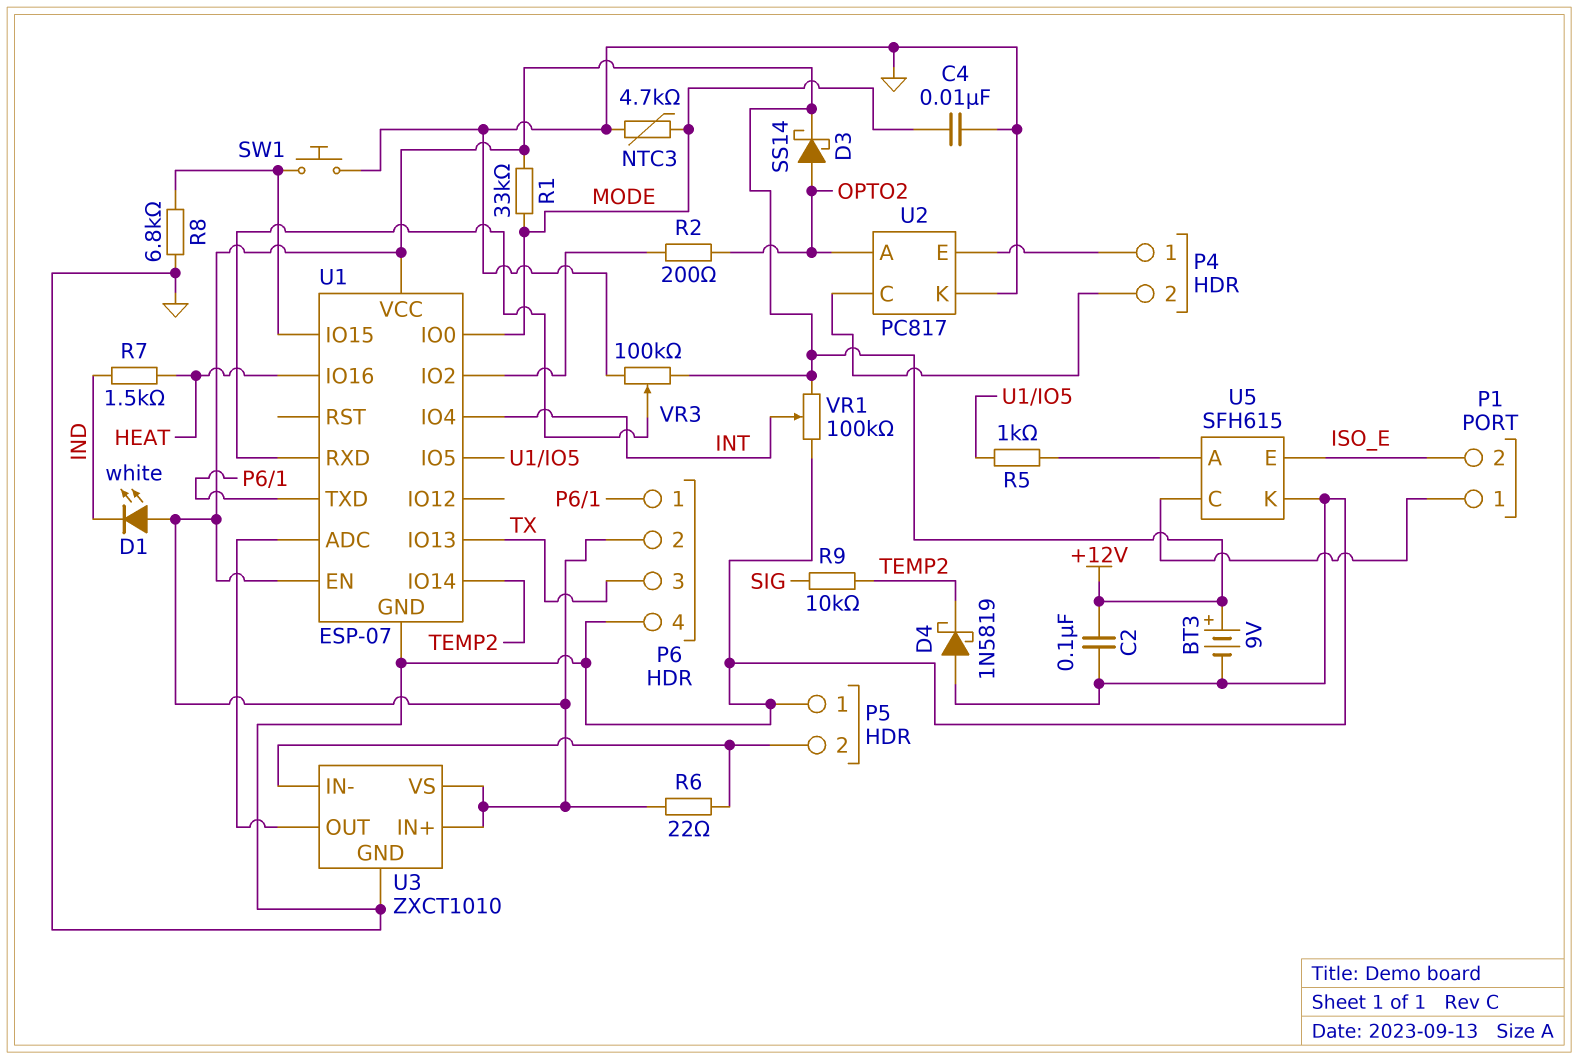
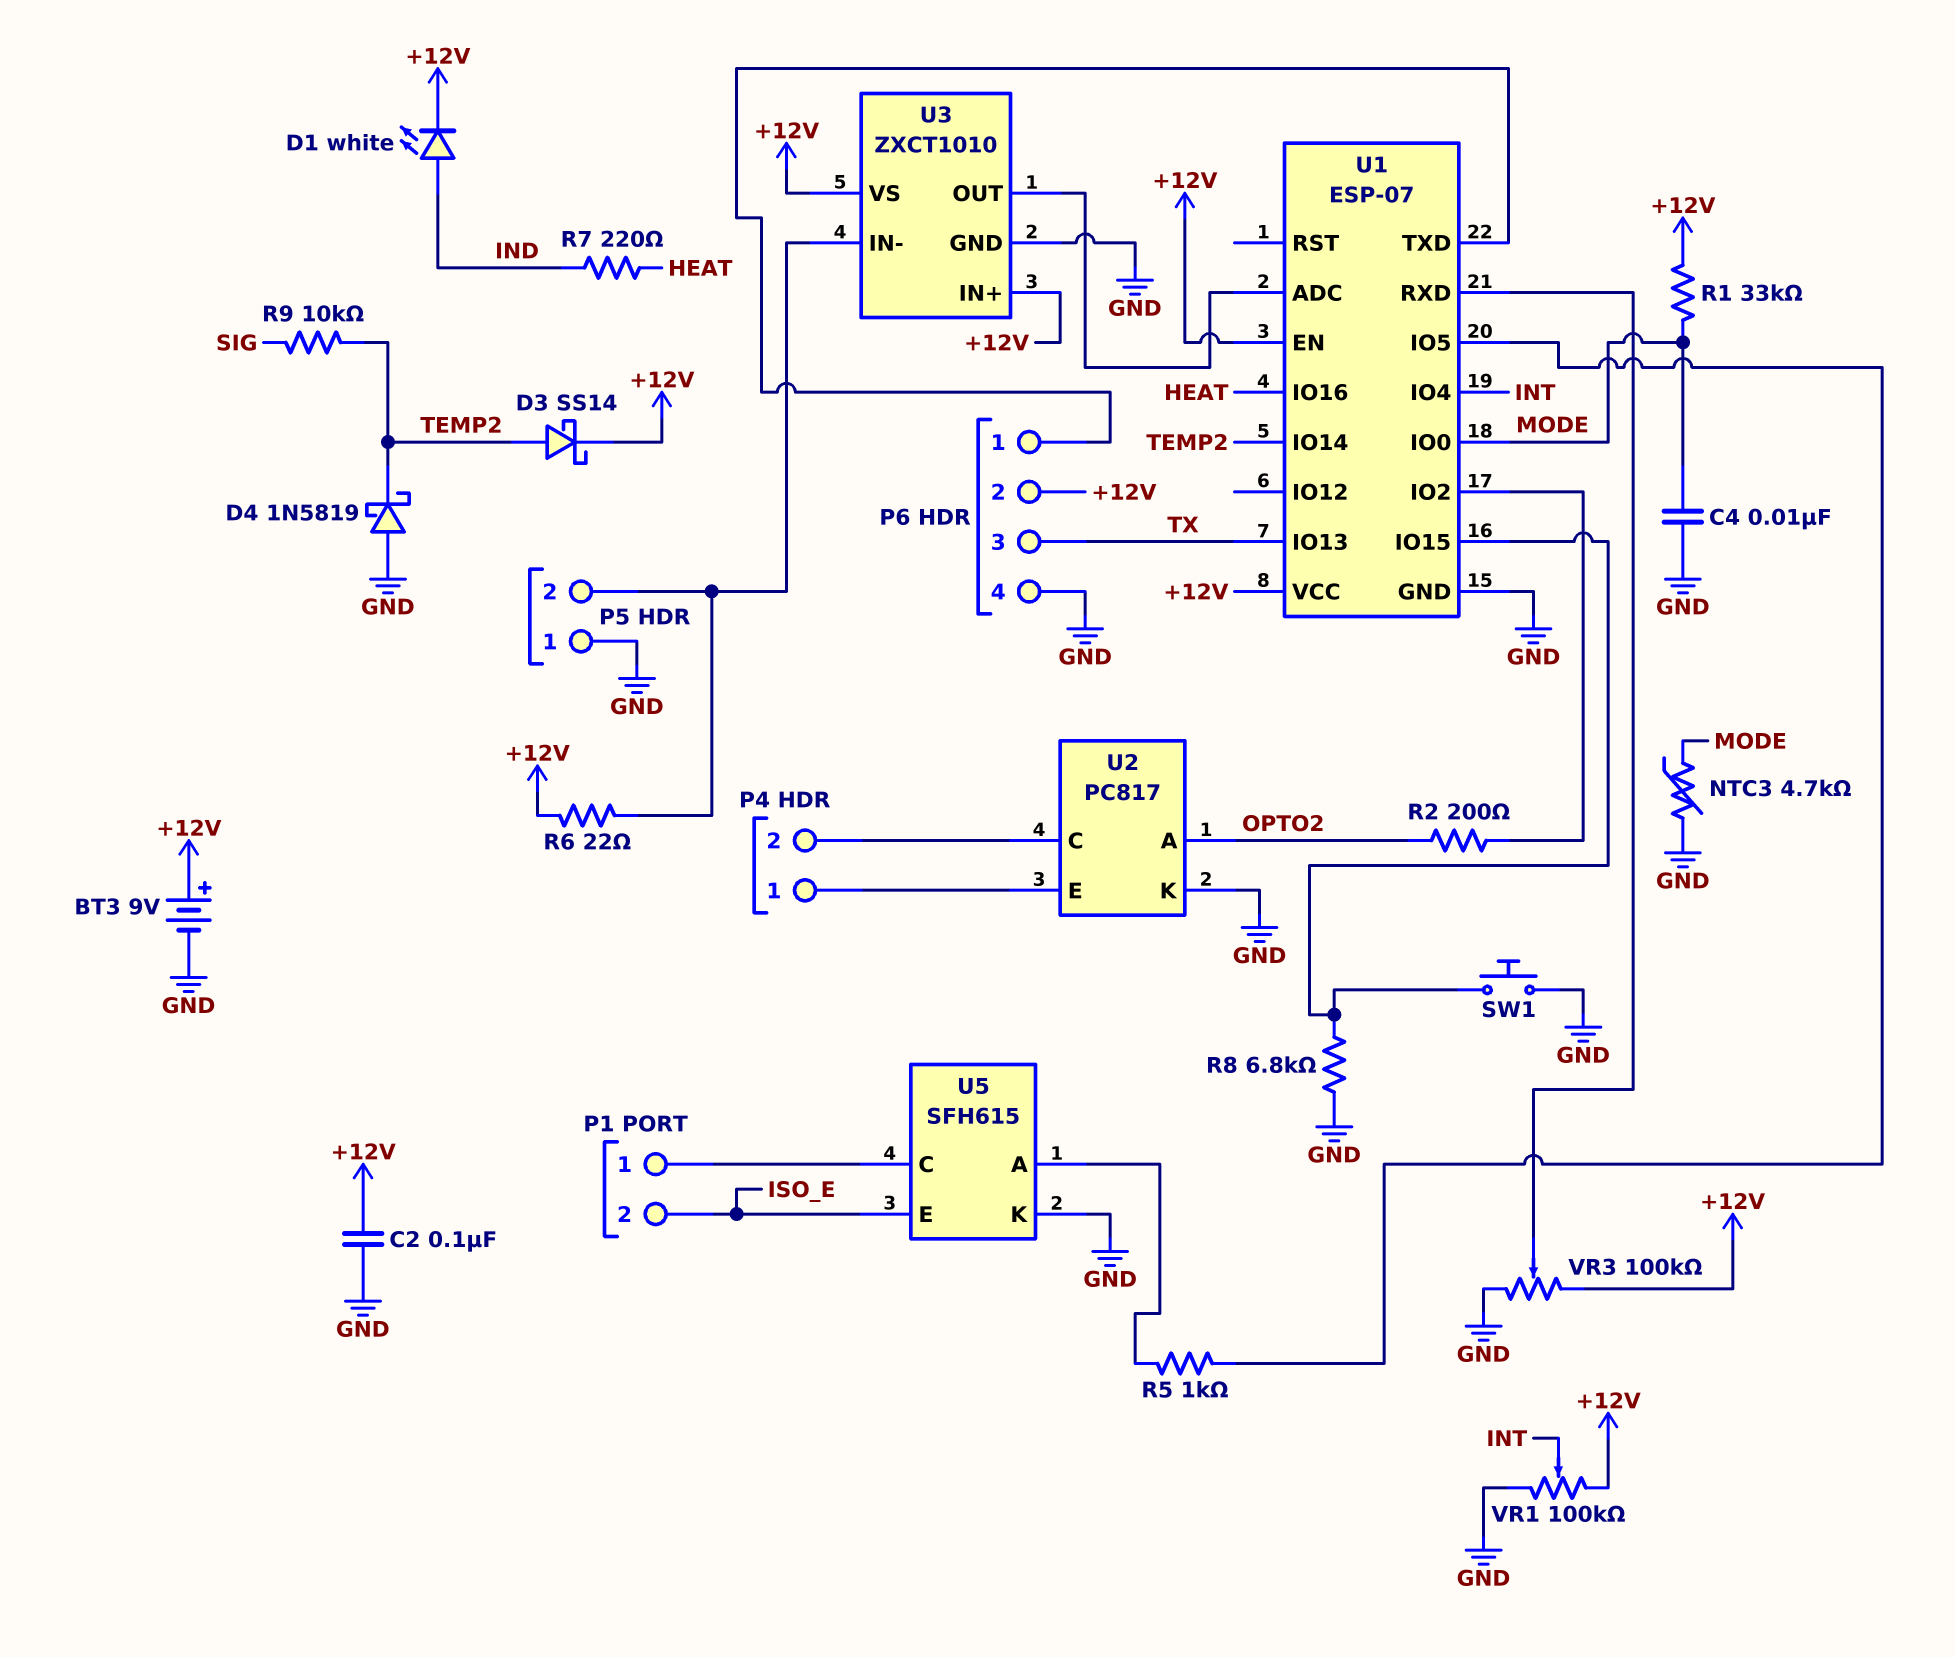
D1: LED white (A +12V, K IND) -> LED white (A IND, K +12V)
D3: schottky SS14 (A OPTO2, K +12V) -> schottky SS14 (A TEMP2, K +12V)
R7: 1.5k (HEAT, IND) -> 220 (HEAT, IND)

